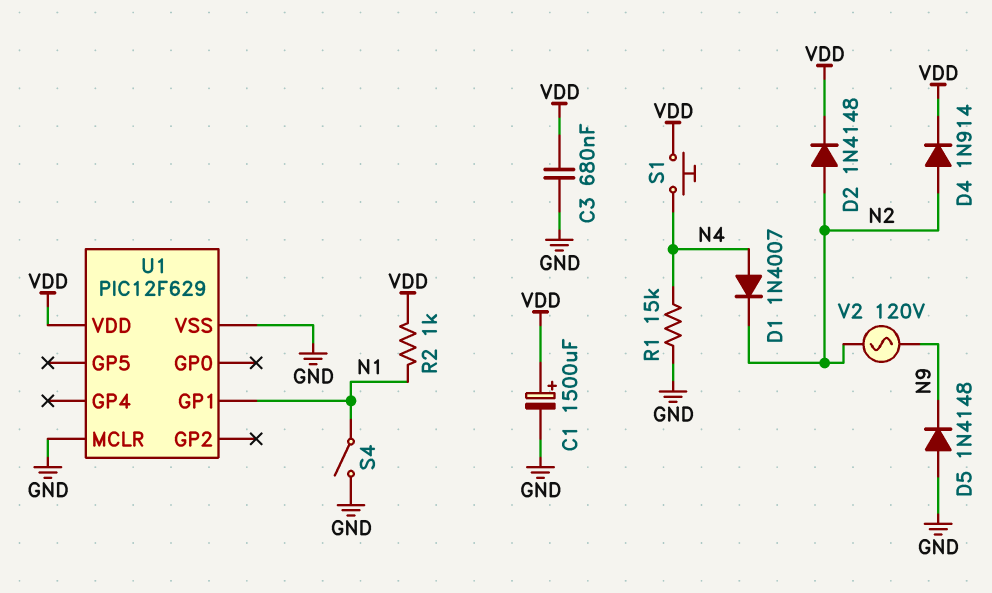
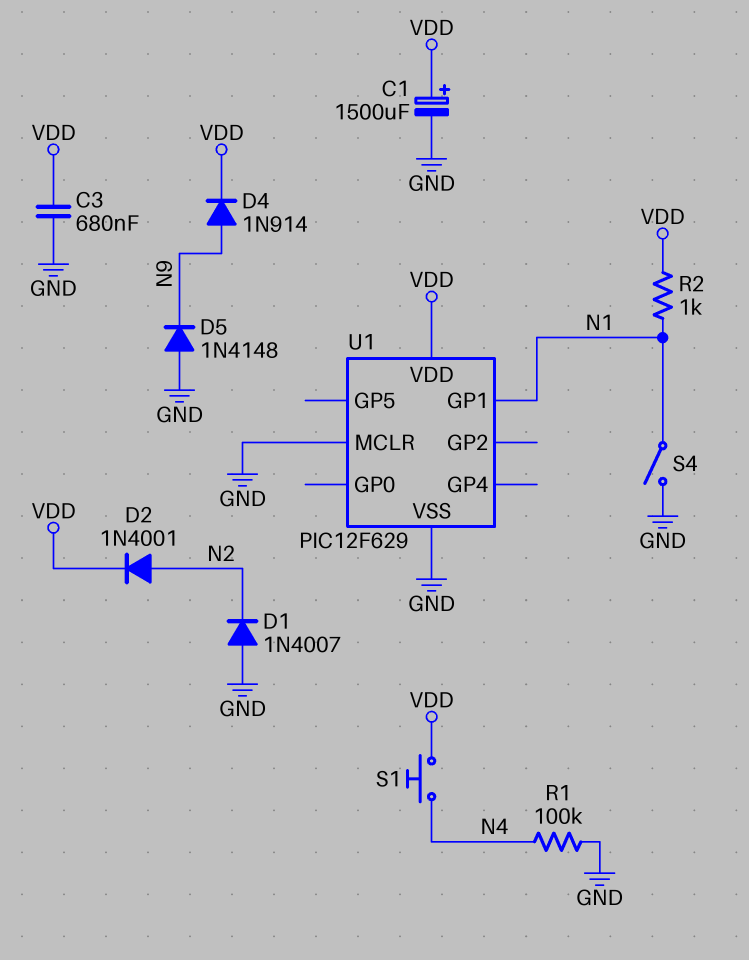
D1: diode 1N4007 (A N4, K N2) -> diode 1N4007 (A GND, K N2)
D2: diode 1N4148 (A N2, K VDD) -> diode 1N4001 (A N2, K VDD)
D4: diode 1N914 (A N2, K VDD) -> diode 1N914 (A N9, K VDD)
R1: 15k (GND, N4) -> 100k (GND, N4)
V2: AC 120V (N2, N9) -> none

